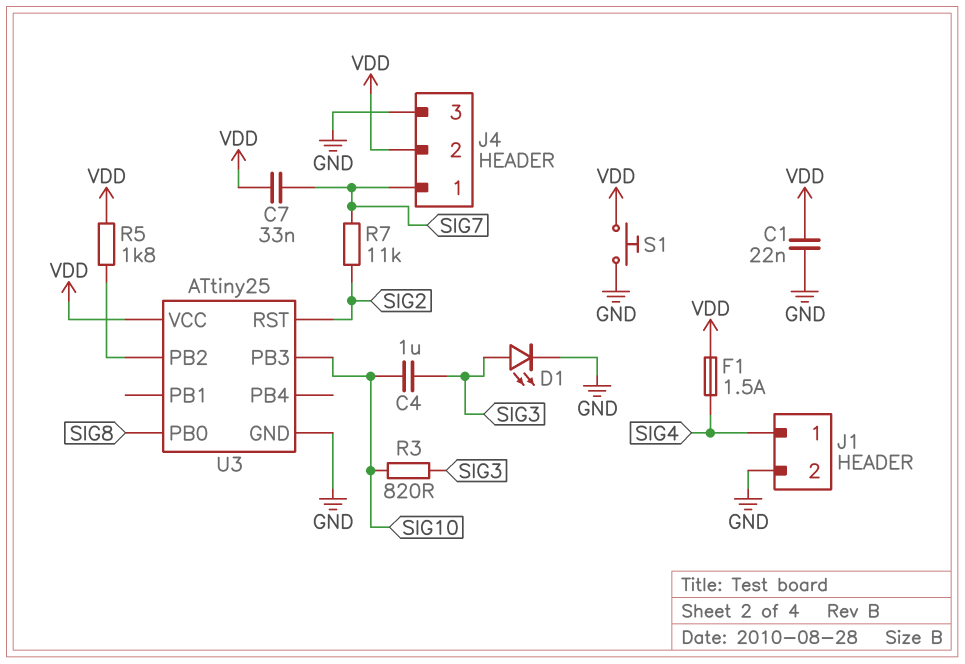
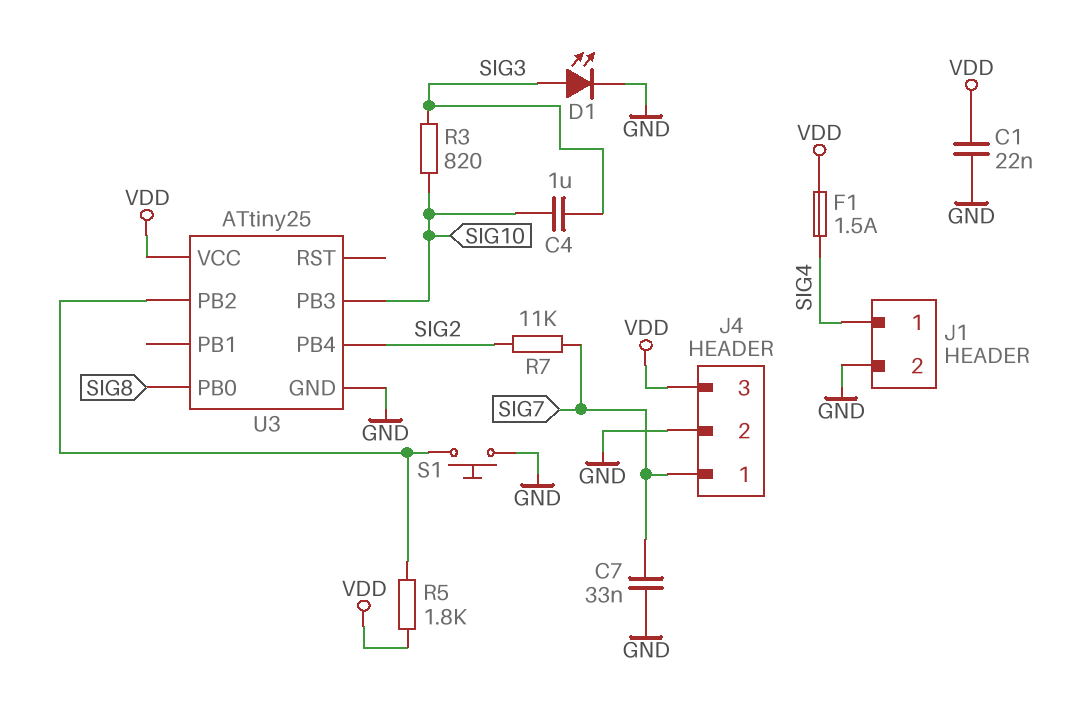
C7: 33nF (SIG7, VDD) -> 33nF (GND, SIG7)
J4 pin 2: VDD -> GND
J4 pin 3: GND -> VDD
S1: button (GND, VDD) -> button (GND, U3/PB2)
U3 pin PB4: none -> SIG2
U3 pin RST: SIG2 -> none

